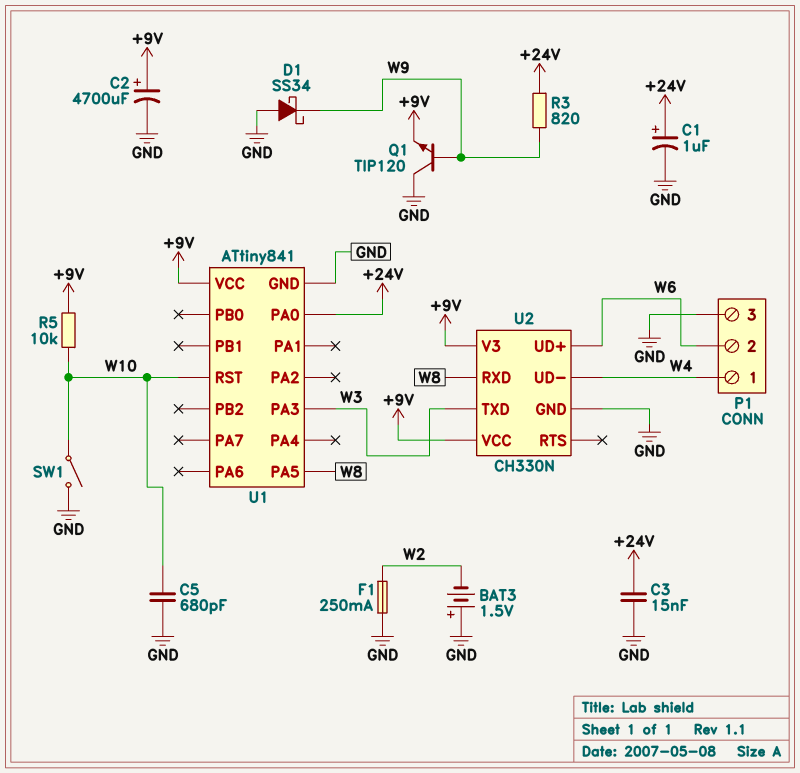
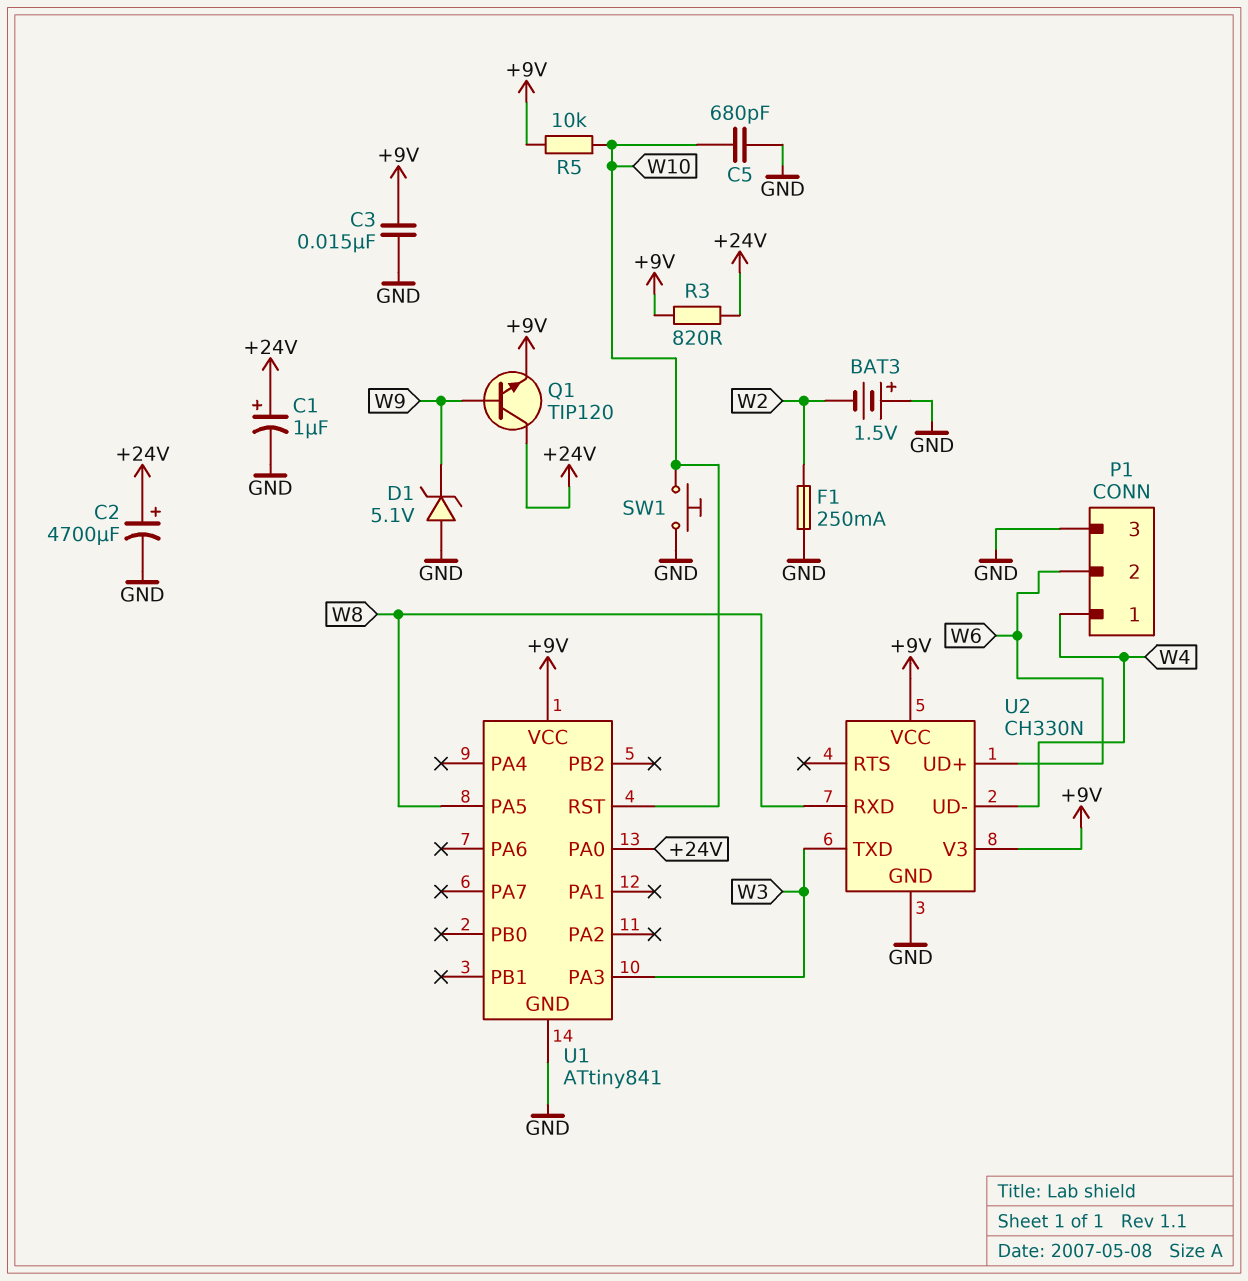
C2: 4700uF (plus +9V, minus GND) -> 4700uF (plus +24V, minus GND)
C3: 15nF (+24V, GND) -> 15nF (+9V, GND)
D1: schottky SS34 (A GND, K W9) -> zener 5.1V (A GND, K W9)
Q1: NPN TIP120 (B W9, C GND, E +9V) -> NPN TIP120 (B W9, C +24V, E +9V)
R3: 820 (+24V, W9) -> 820 (+9V, +24V)
SW1: switch (GND, W10) -> button (GND, W10)

